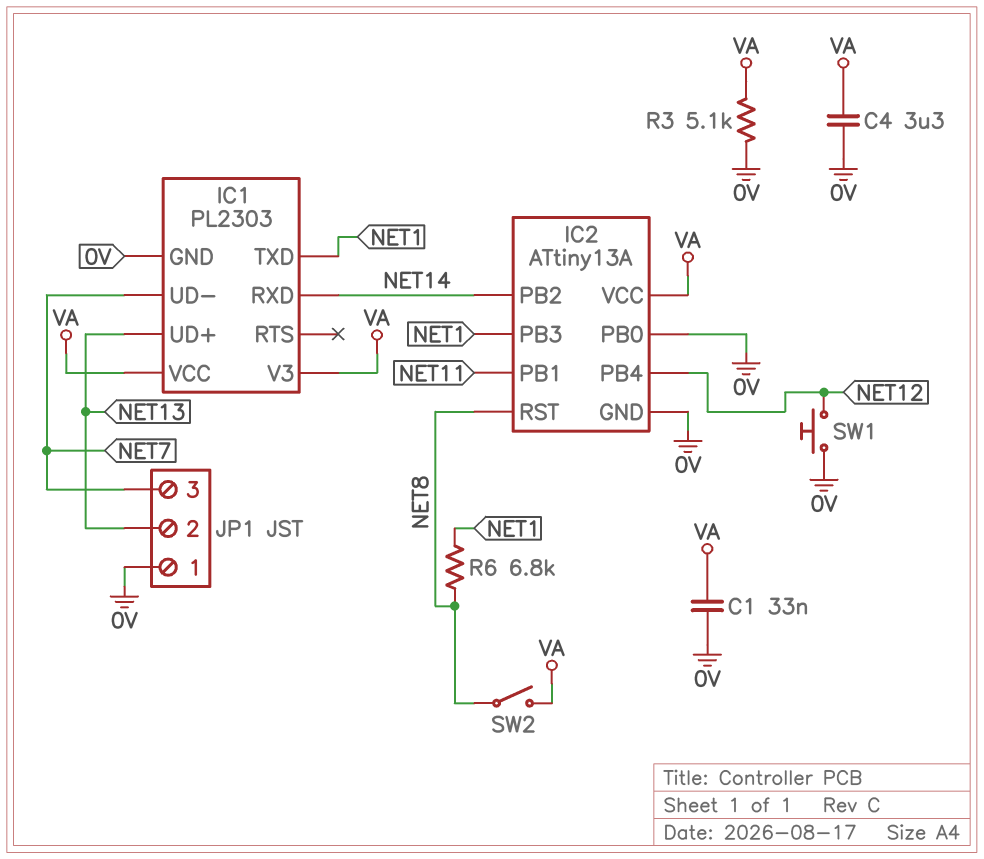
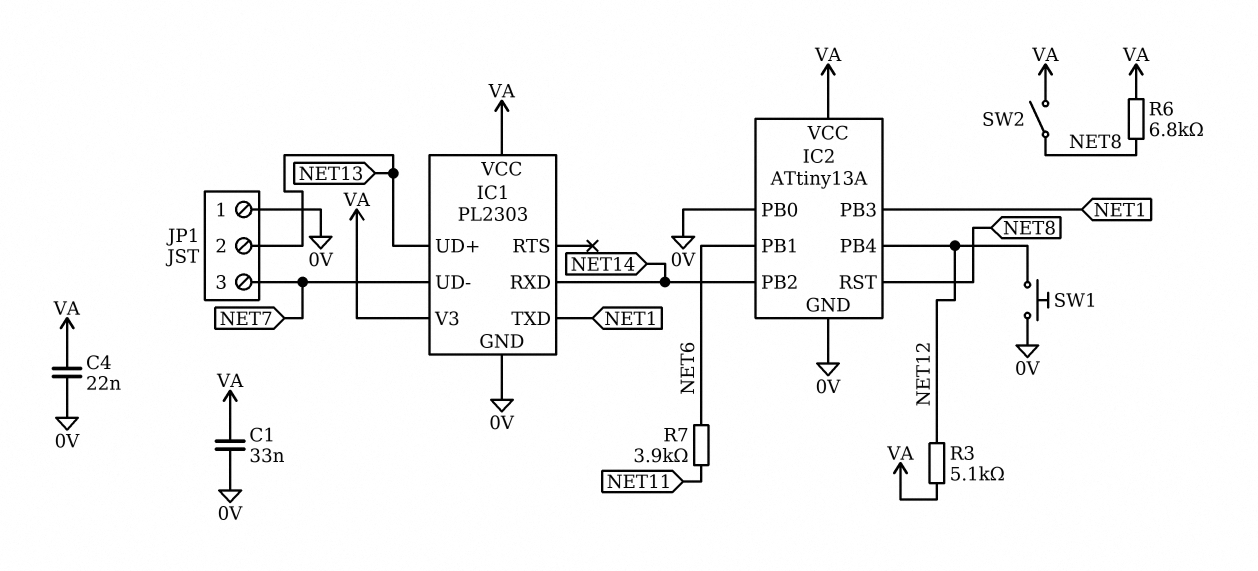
C4: 3.3uF (0V, VA) -> 22nF (0V, VA)
IC2 pin PB1: NET11 -> NET6
R3: 5.1k (0V, VA) -> 5.1k (NET12, VA)
R6: 6.8k (NET1, NET8) -> 6.8k (NET8, VA)
R7: none -> 3.9k (NET6, NET11)

